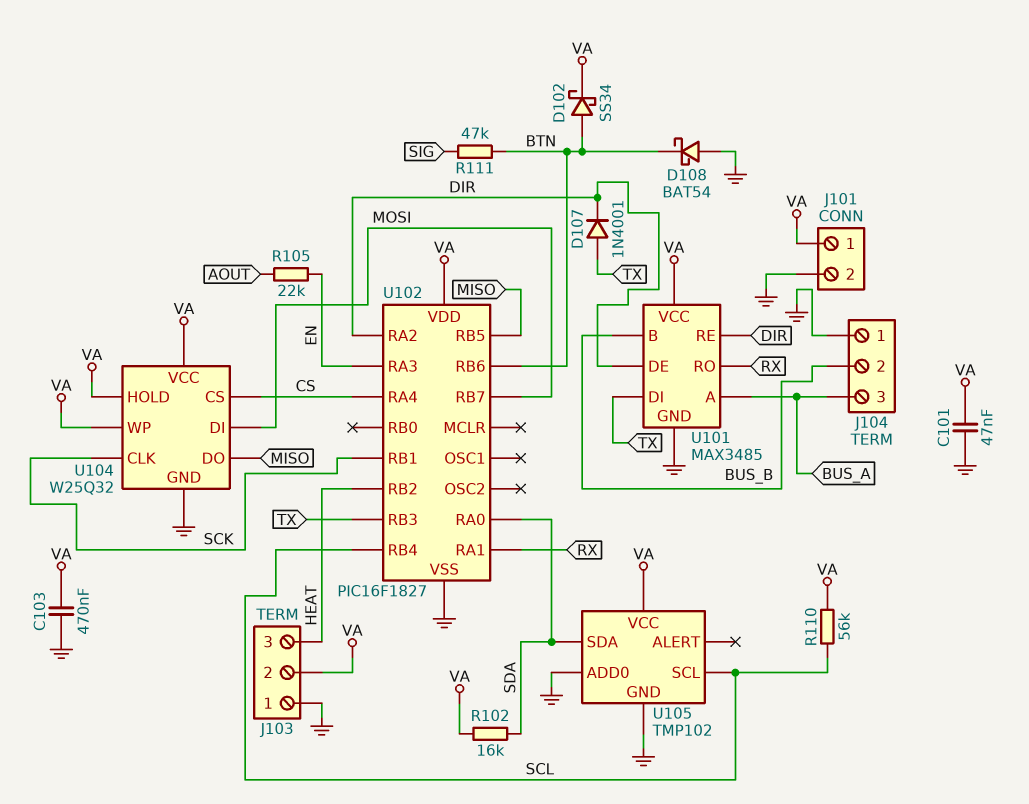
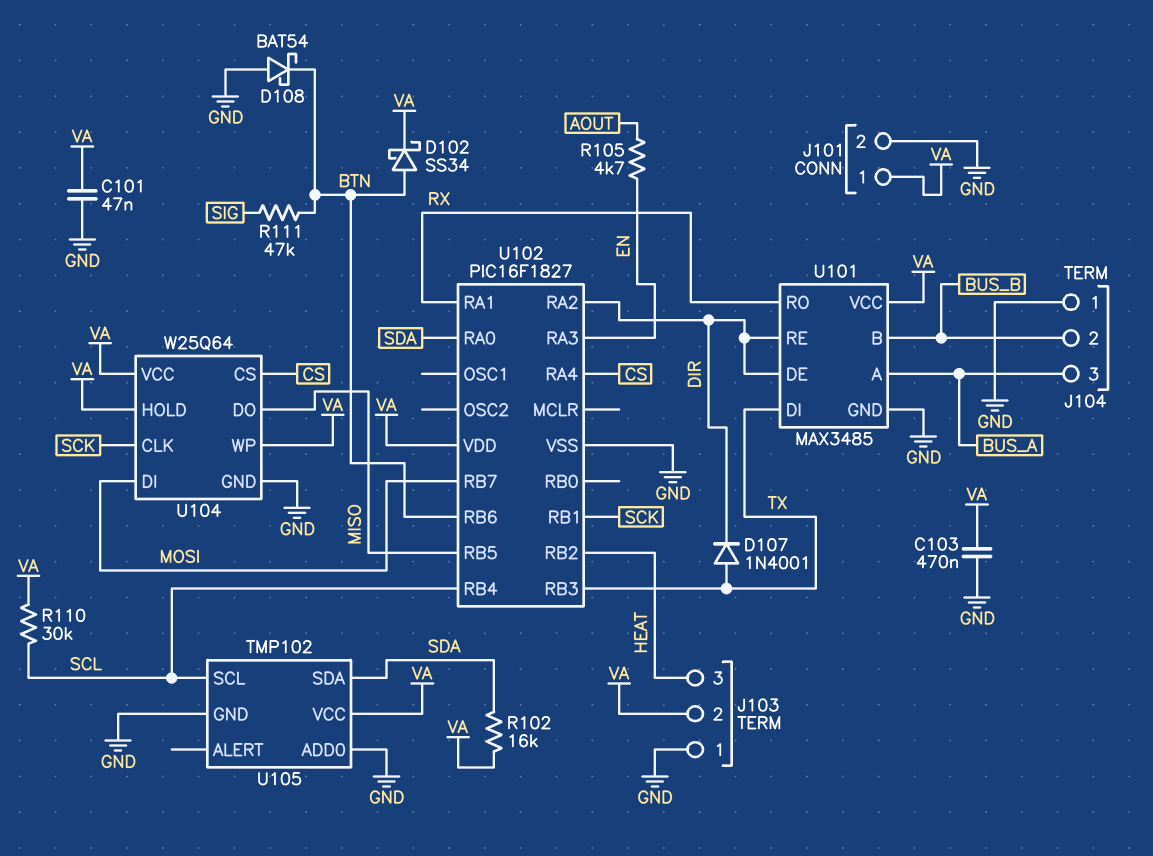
R105: 22k (AOUT, EN) -> 4.7k (AOUT, EN)
R110: 56k (SCL, VA) -> 30k (SCL, VA)
U104: W25Q32 -> W25Q64

